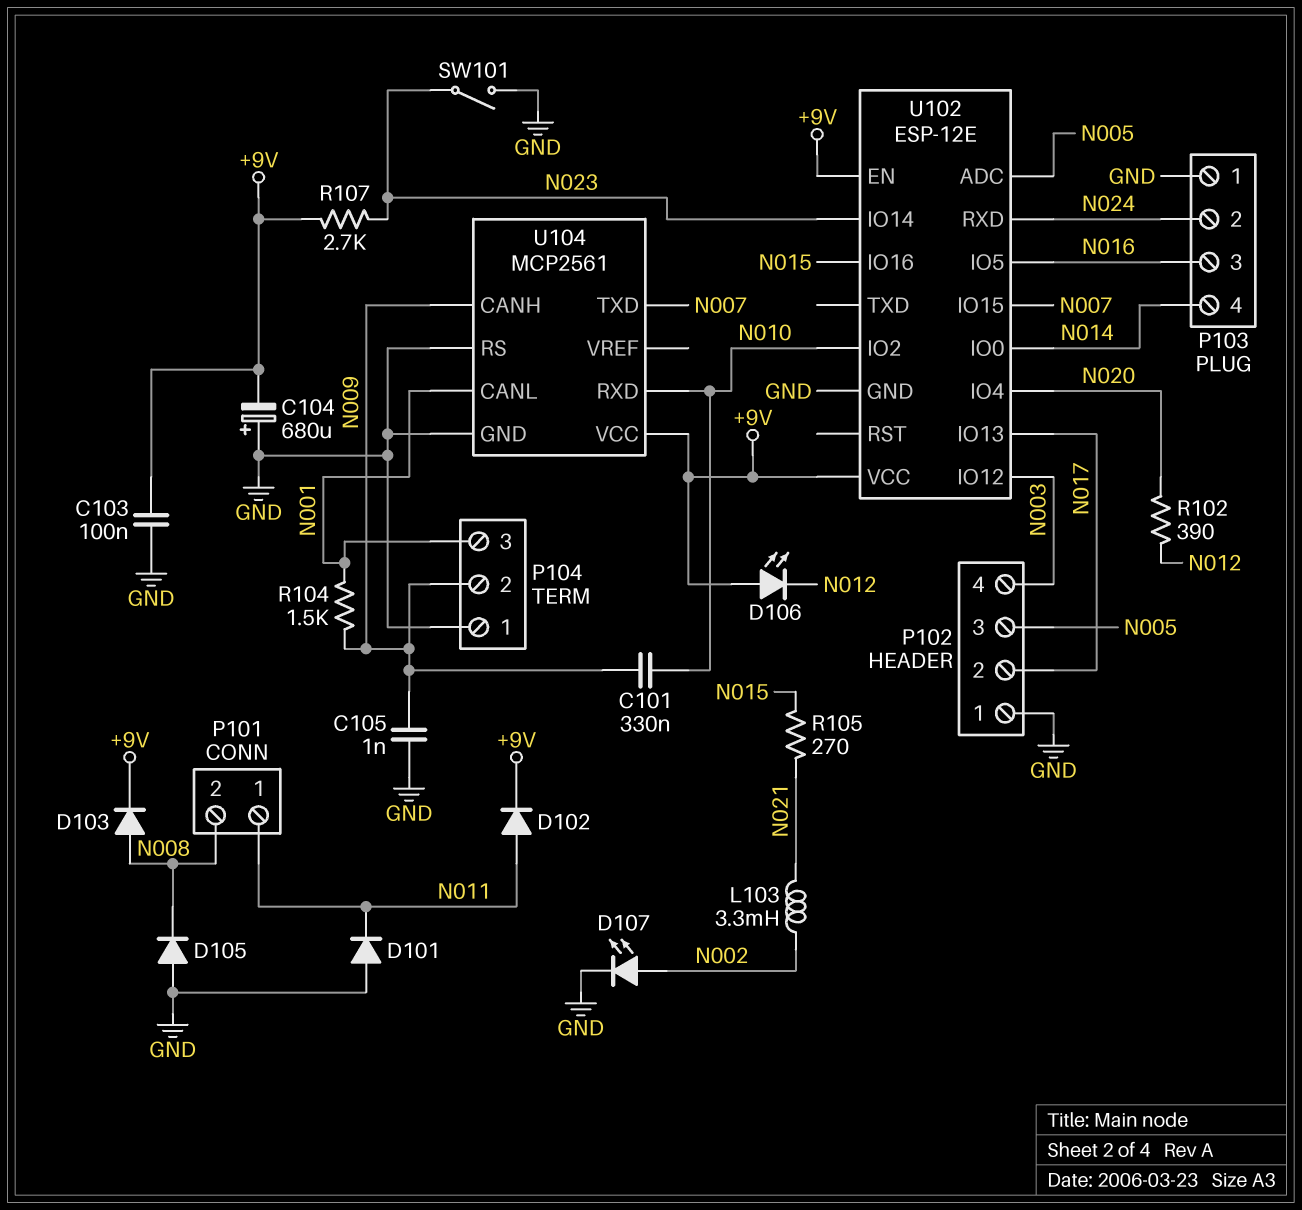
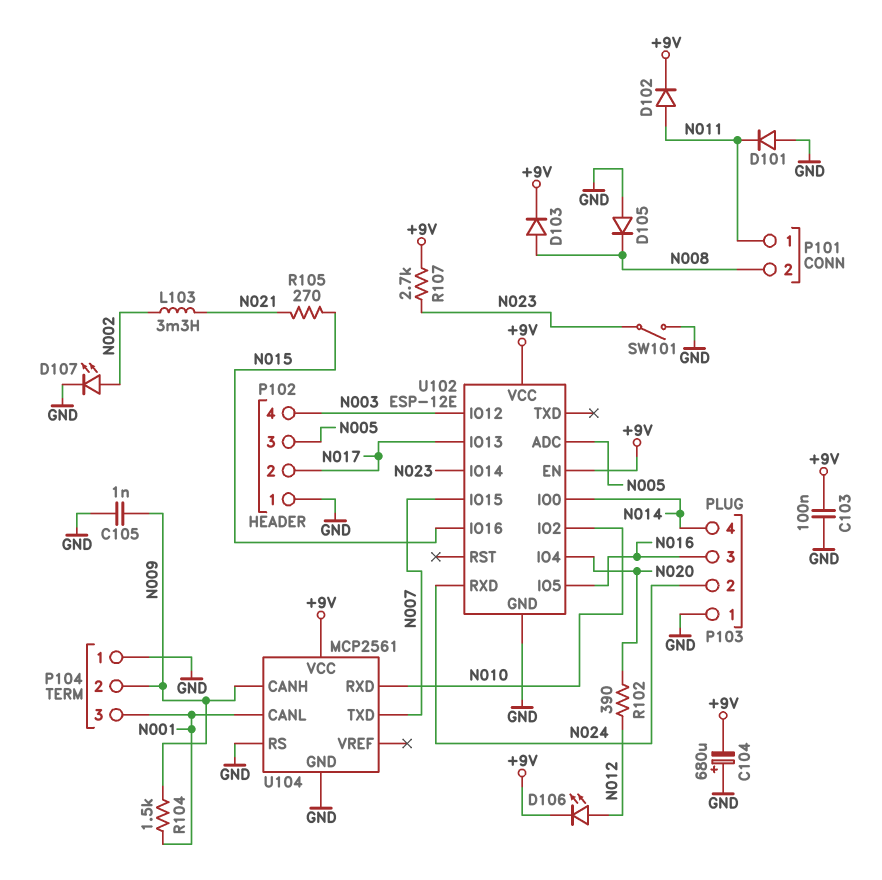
C101: 330nF (N009, N010) -> none
D106: LED (A +9V, K N012) -> LED (A N012, K +9V)

